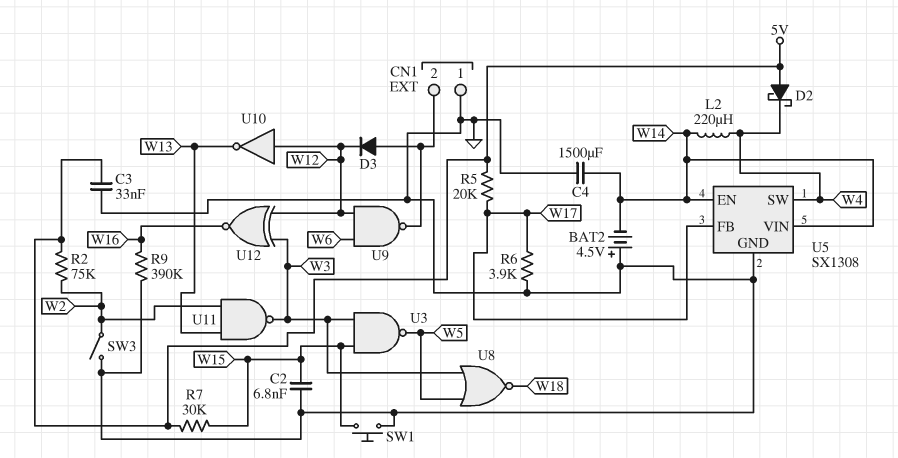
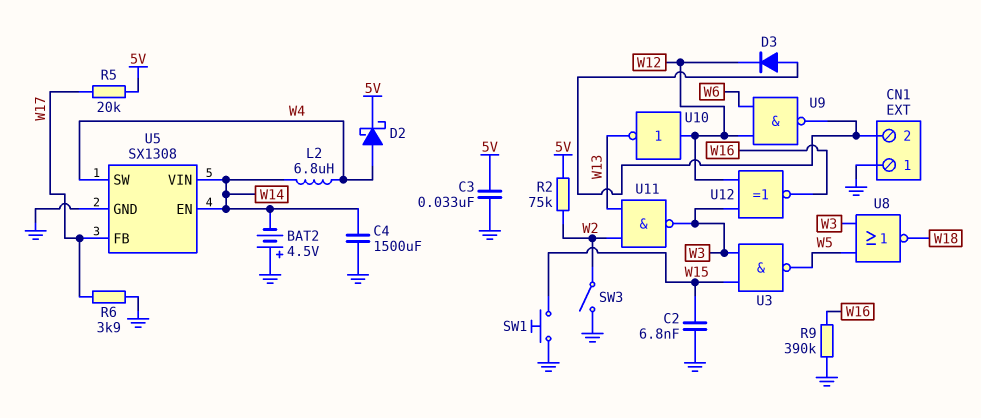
D2: schottky (A 5V, K W4) -> schottky (A W4, K 5V)
L2: 220uH (W4, W14) -> 6.8uH (W4, W14)
R7: 30k (5V, W15) -> none

